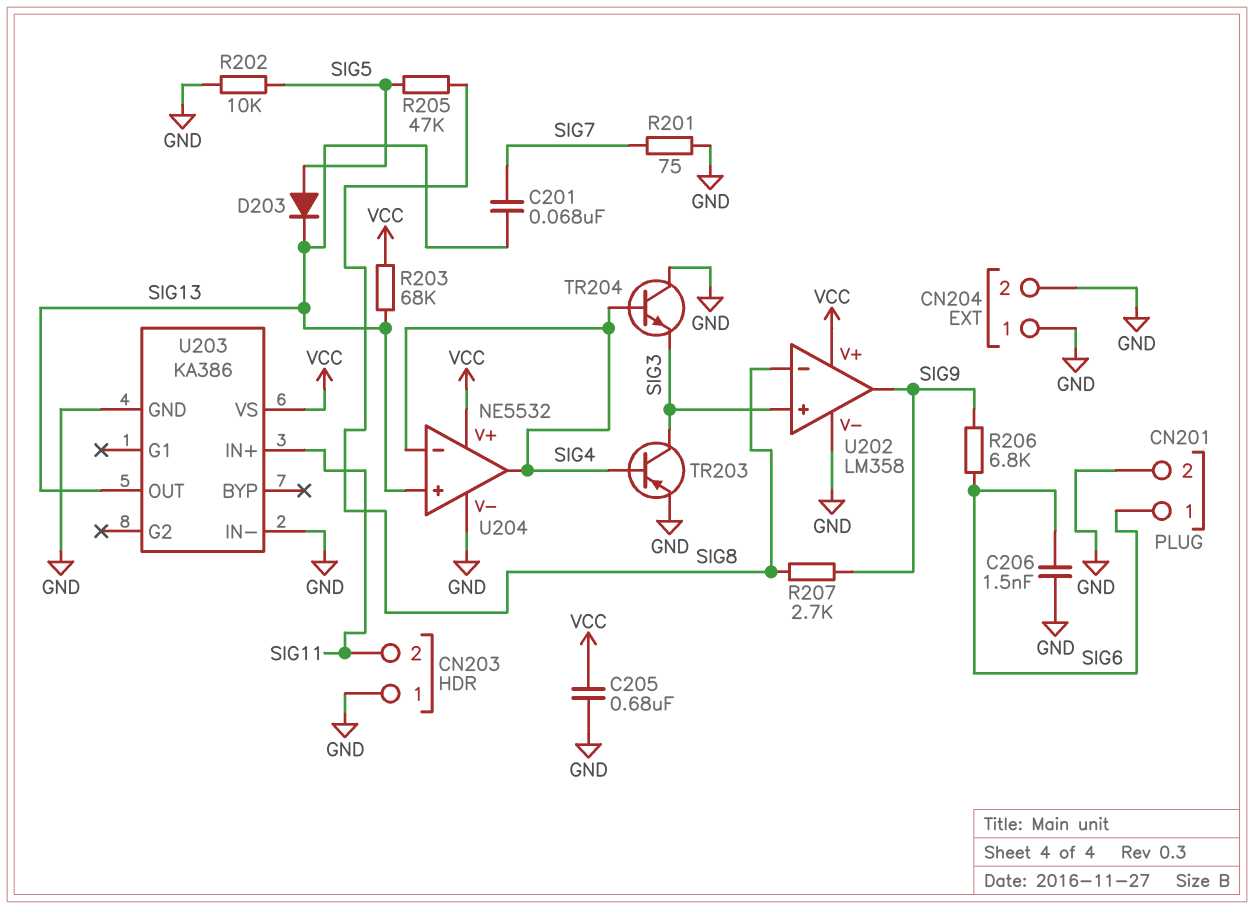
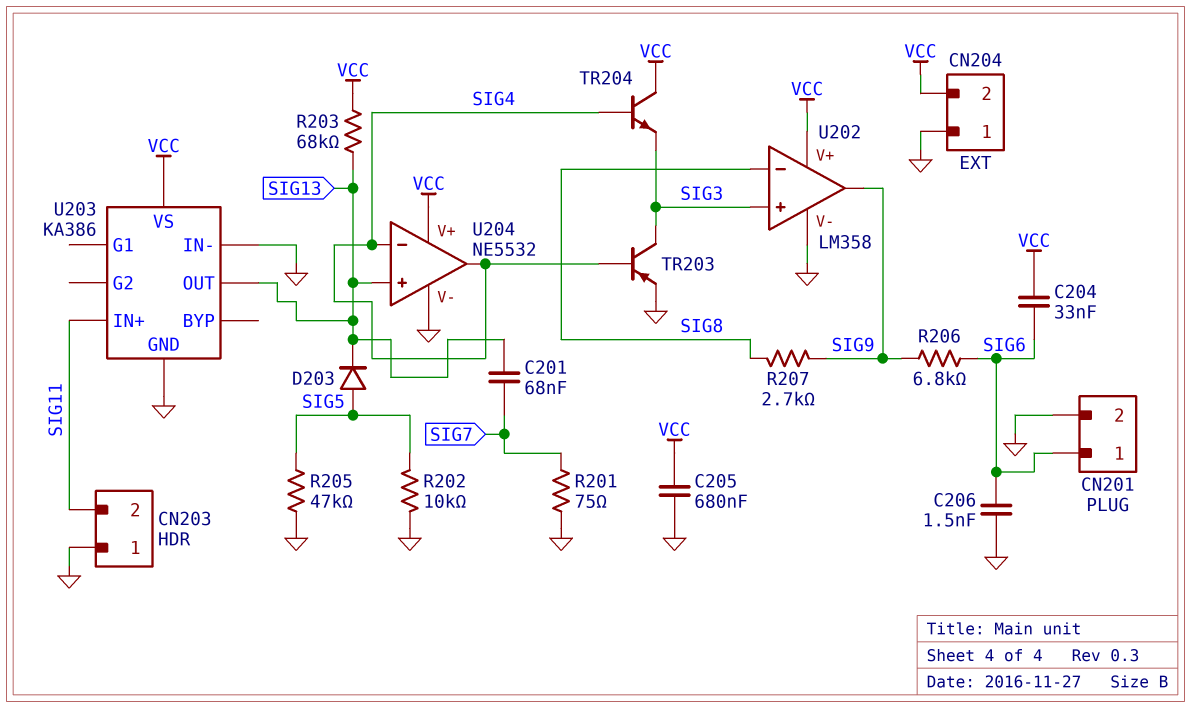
C204: none -> 33nF (SIG6, VCC)
CN204 pin 2: GND -> VCC
R205: 47k (SIG5, SIG8) -> 47k (GND, SIG5)
TR204: NPN (B SIG4, C GND, E SIG3) -> NPN (B SIG4, C VCC, E SIG3)

